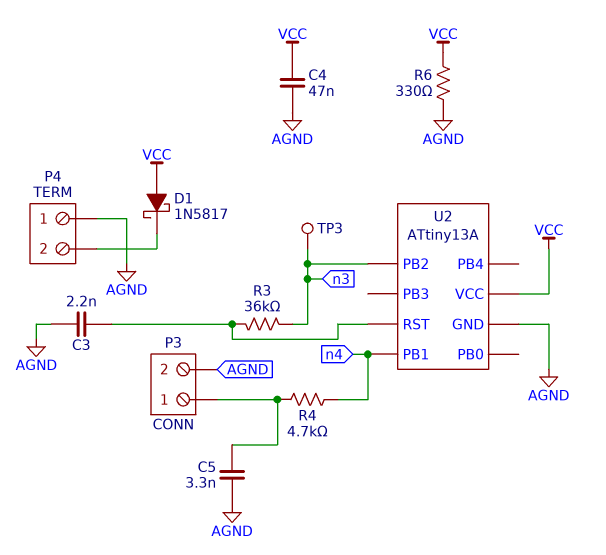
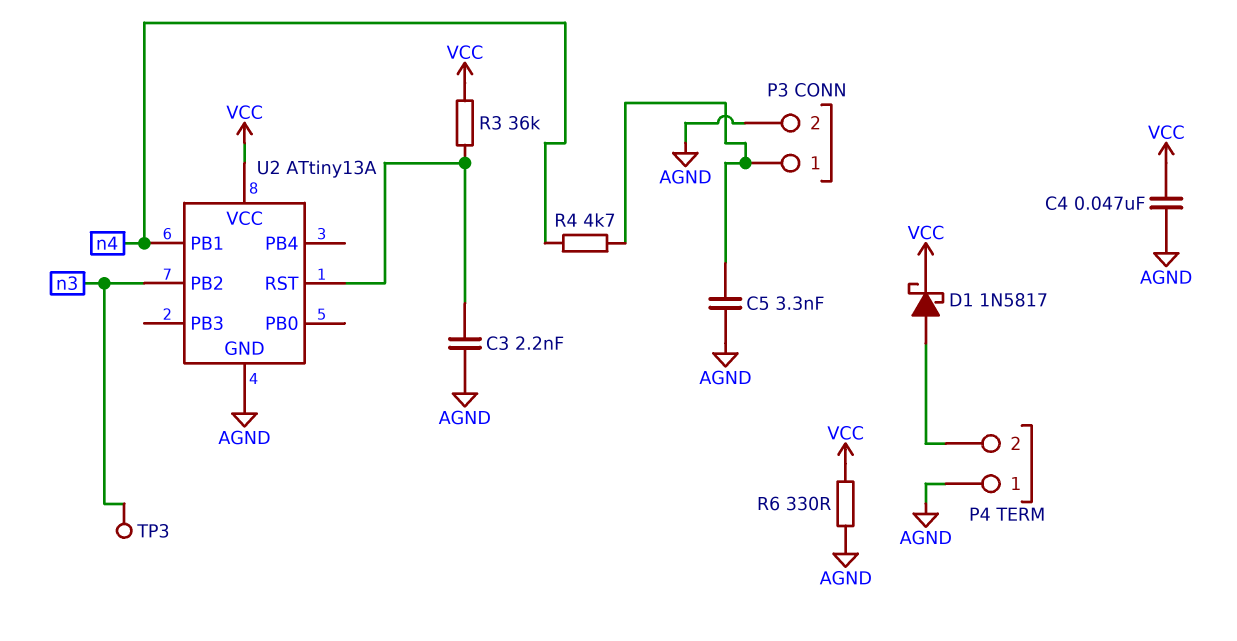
D1: schottky 1N5817 (A VCC, K P4/2) -> schottky 1N5817 (A P4/2, K VCC)
R3: 36k (U2/RST, n3) -> 36k (U2/RST, VCC)

